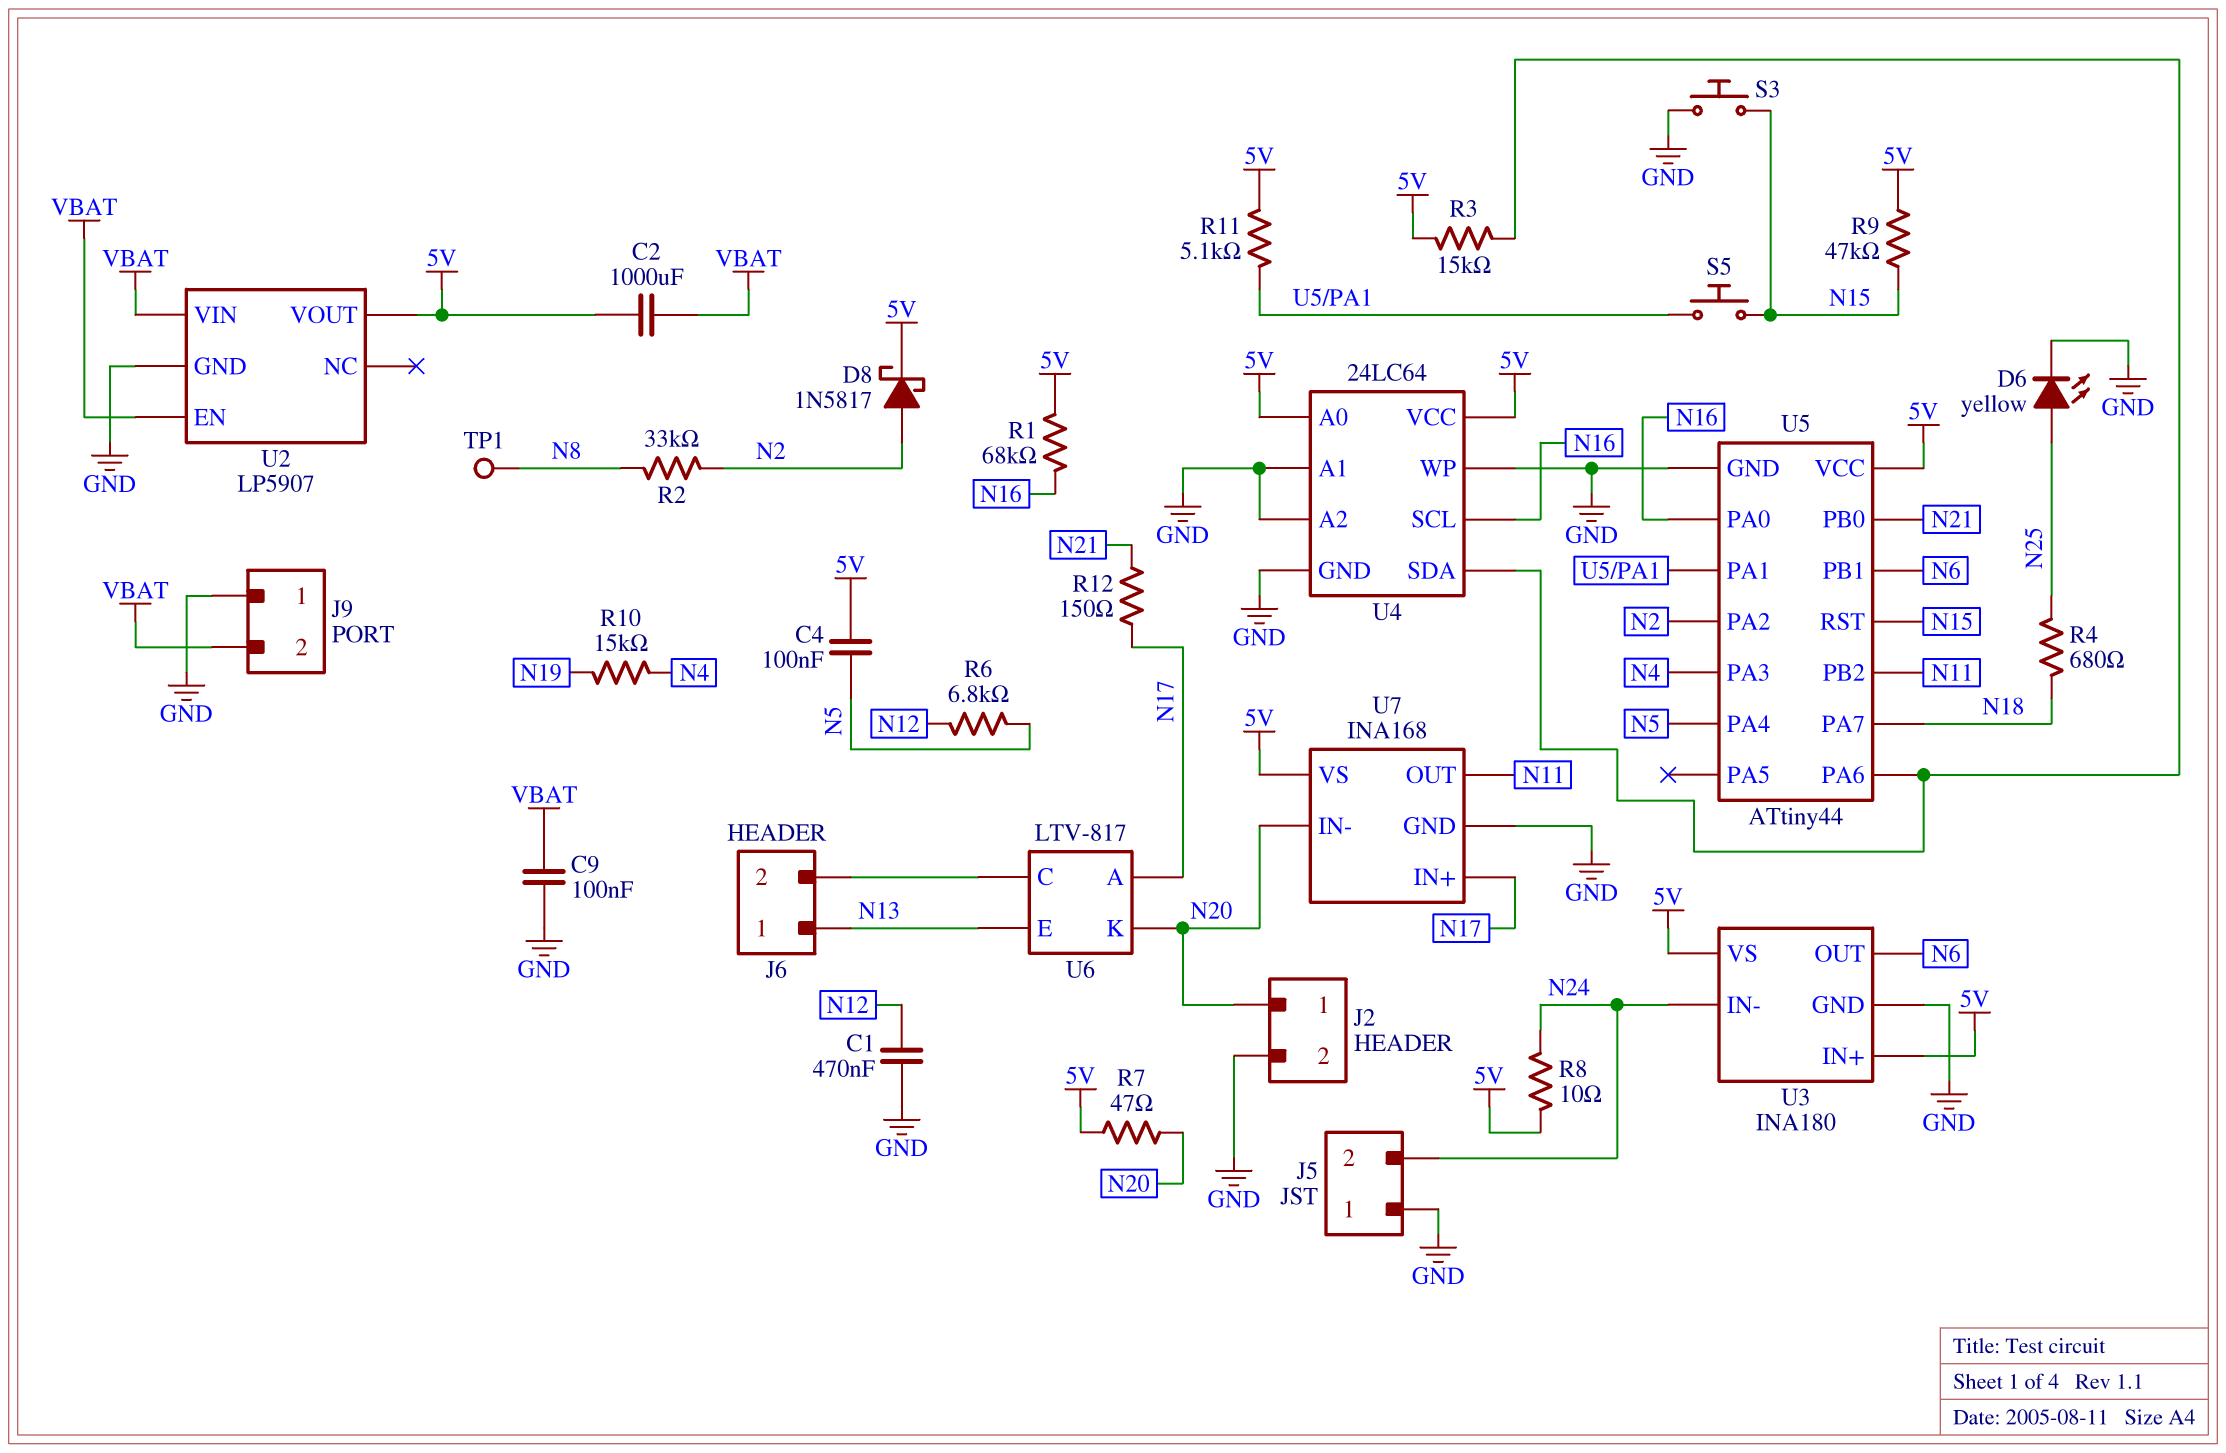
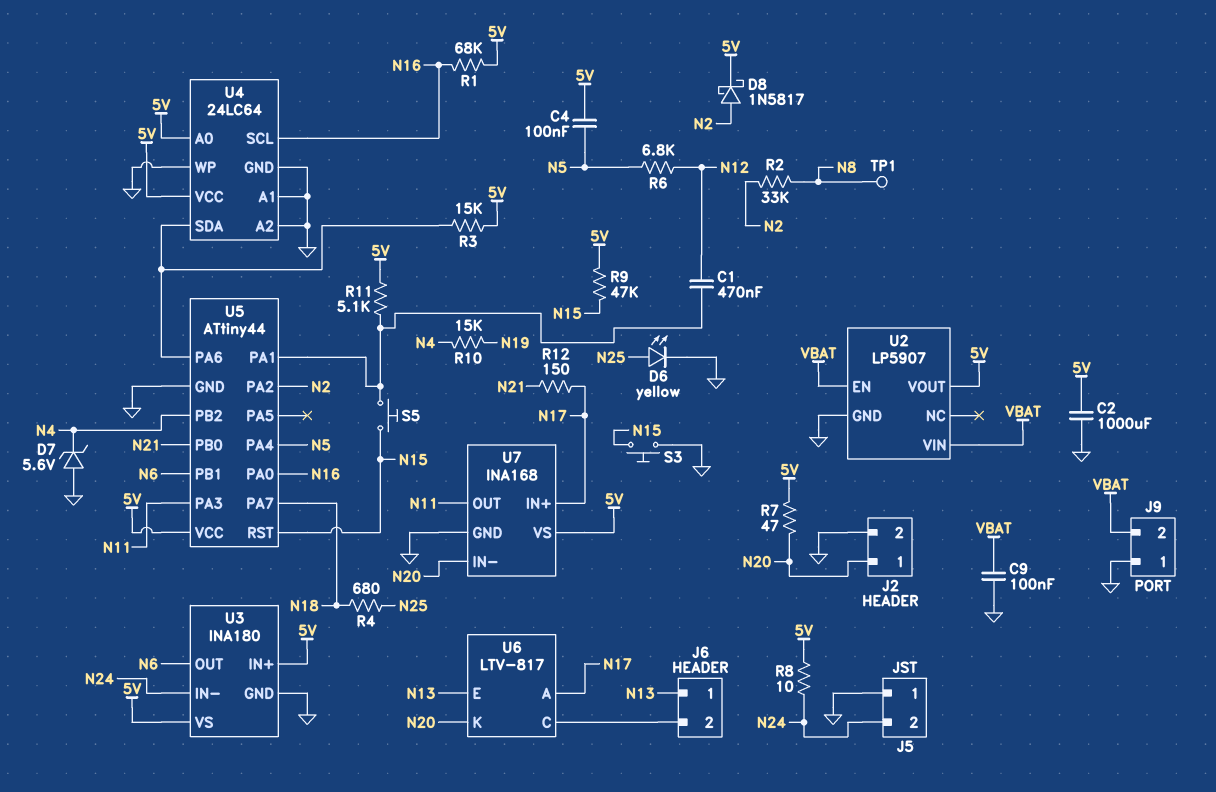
C1: 470nF (GND, N12) -> 470nF (N12, U5/PA1)
C2: 1000uF (5V, VBAT) -> 1000uF (5V, GND)
D7: none -> zener 5.6V (A GND, K N4)
U5 pin PA3: N4 -> N11
U5 pin PB2: N11 -> N4

